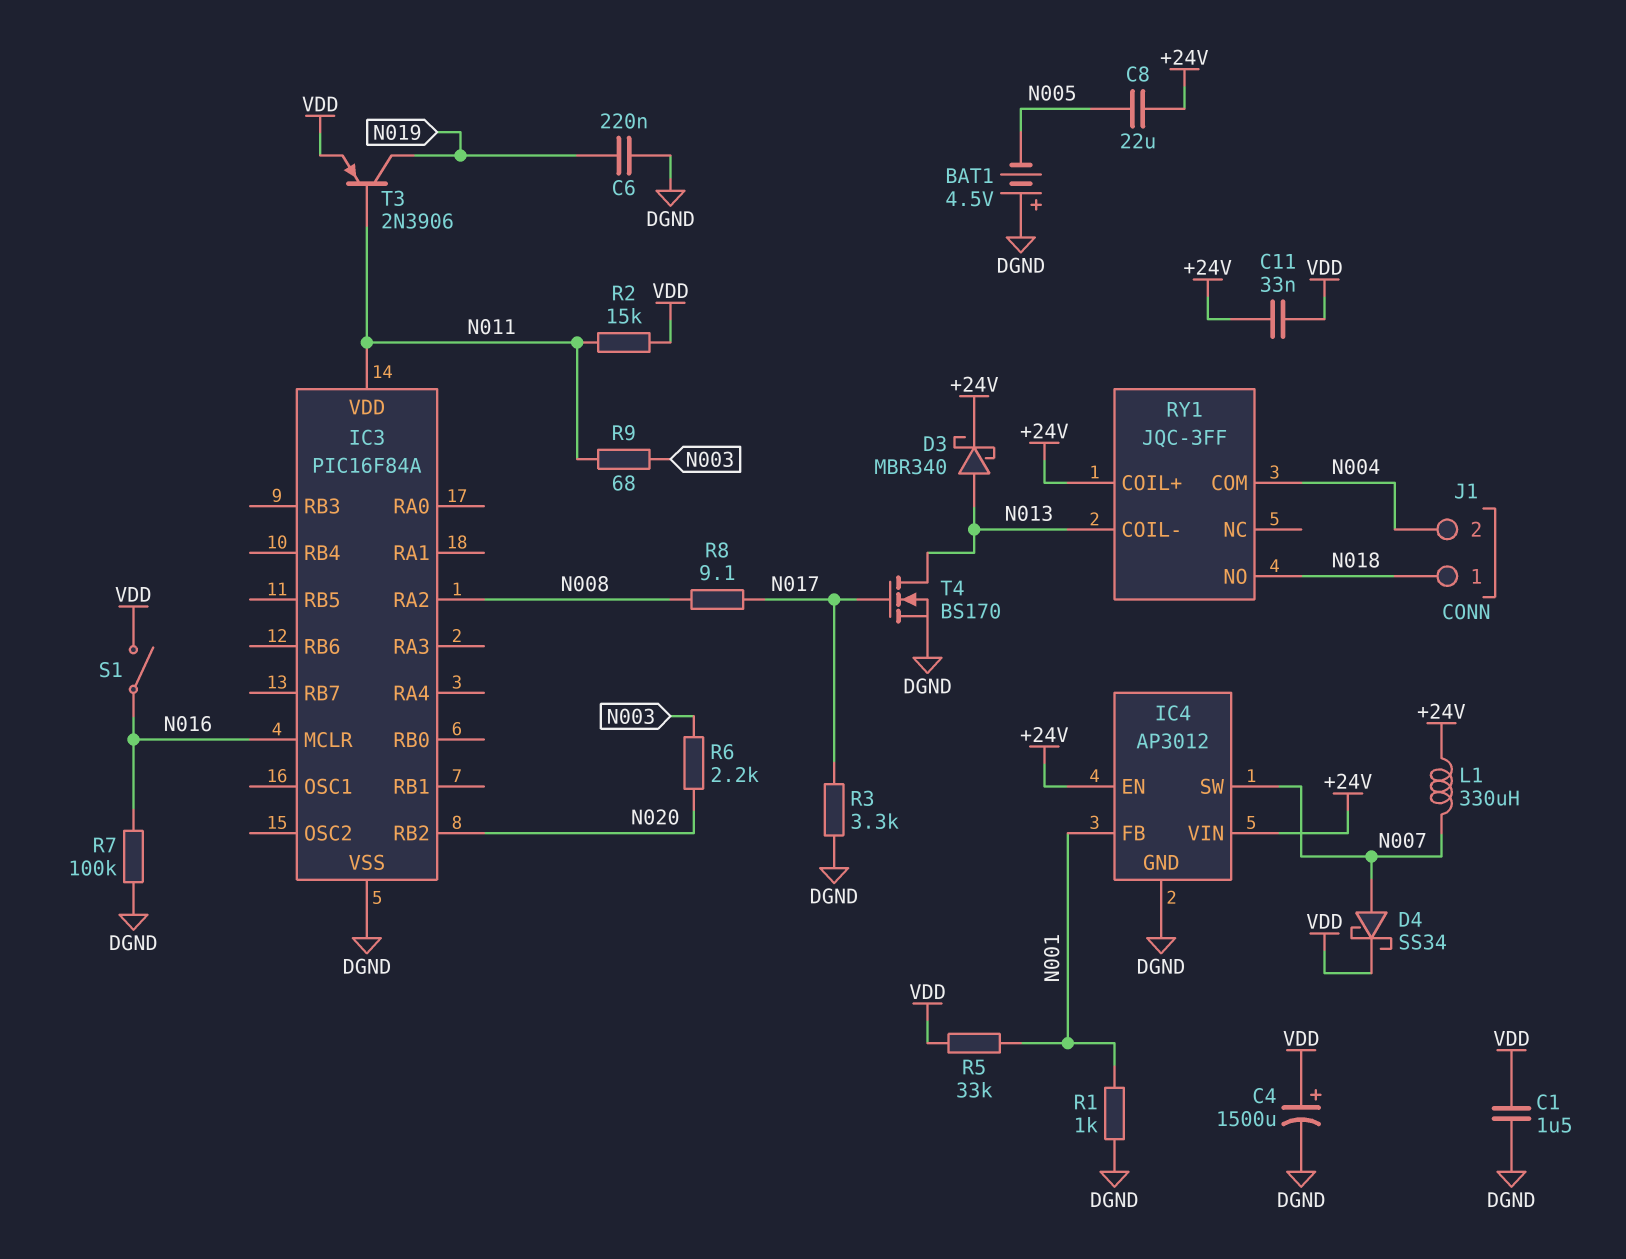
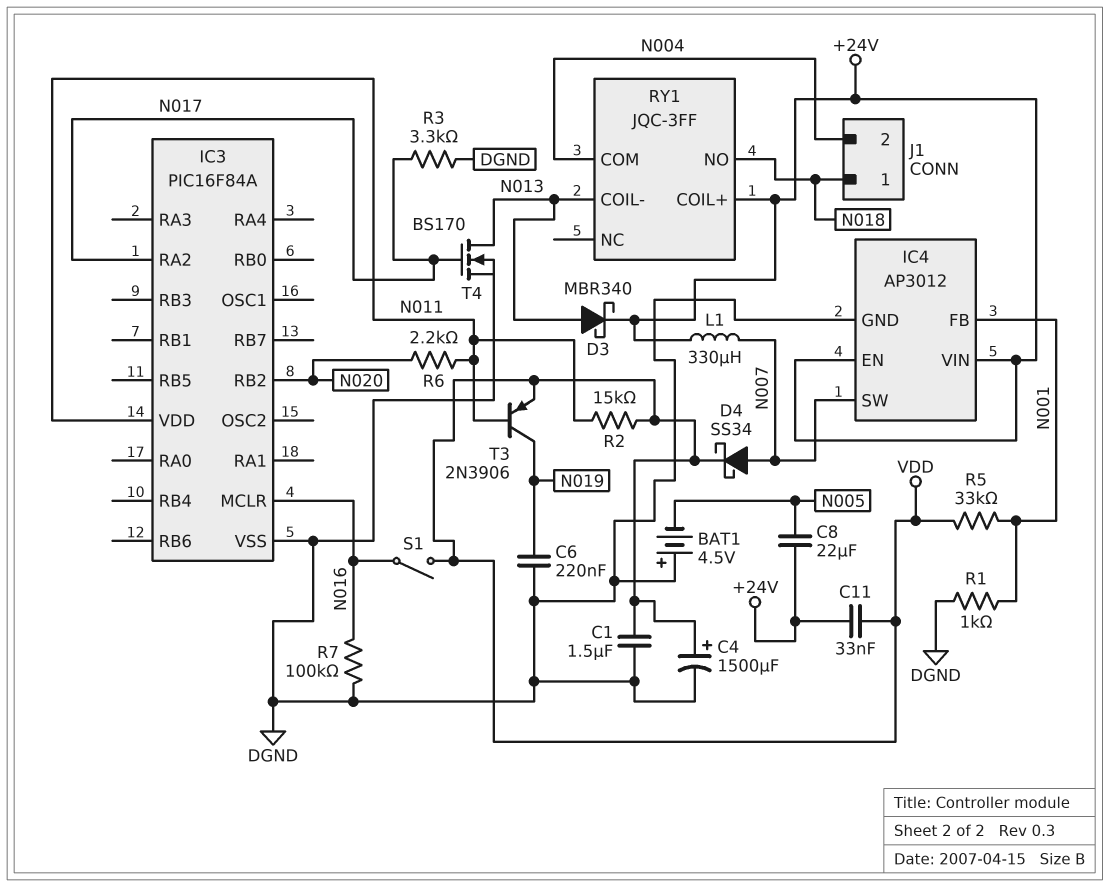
IC3 pin RA2: N008 -> N017
R6: 2.2k (N003, N020) -> 2.2k (N011, N020)
R8: 9.1 (N008, N017) -> none
R9: 68 (N003, N011) -> none

